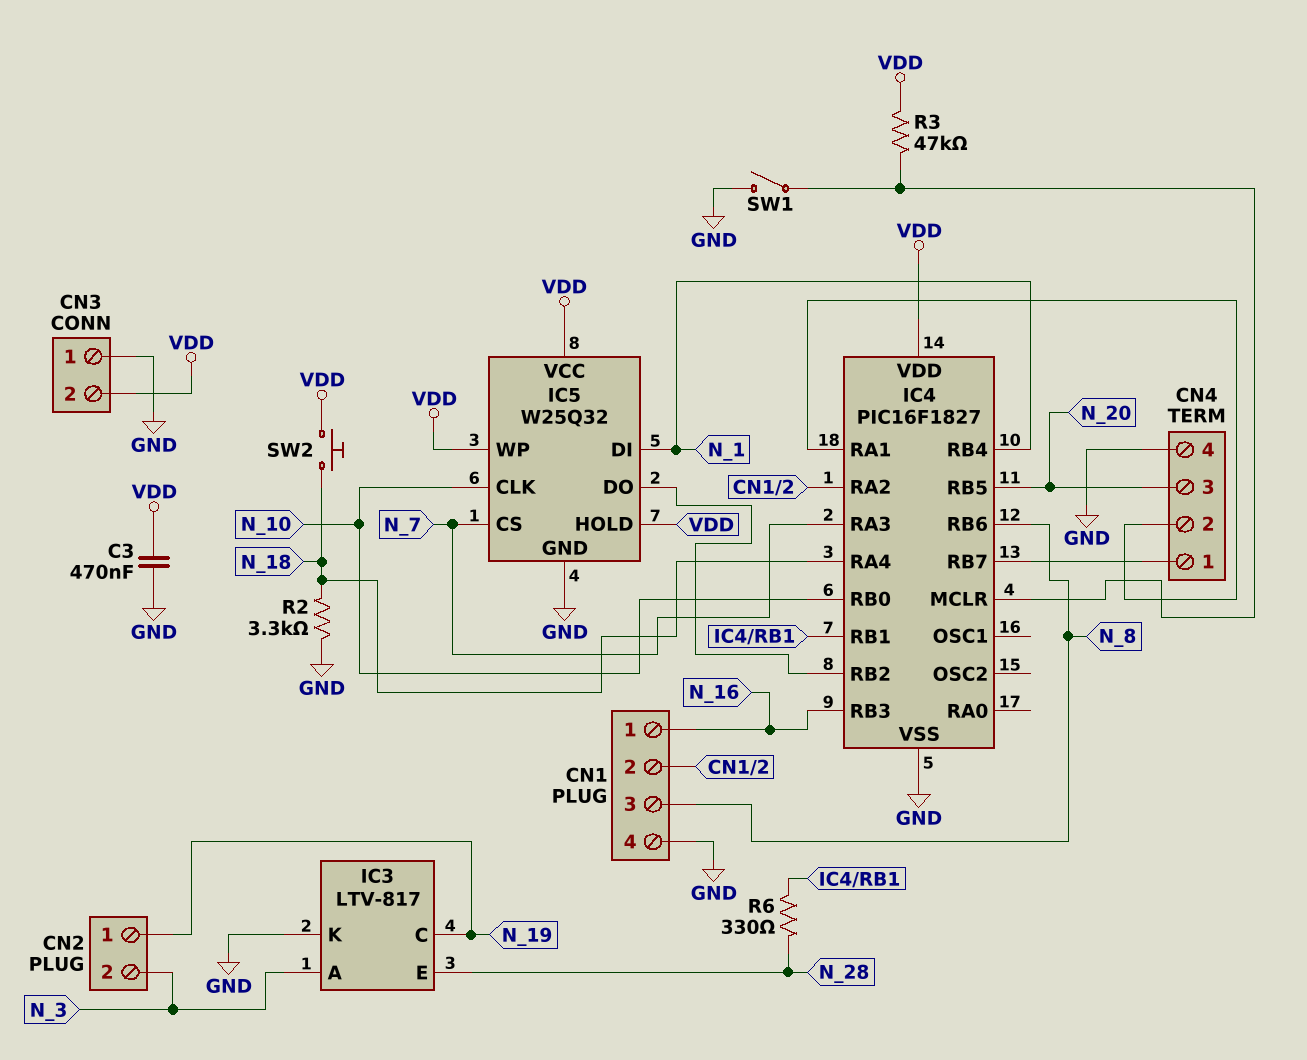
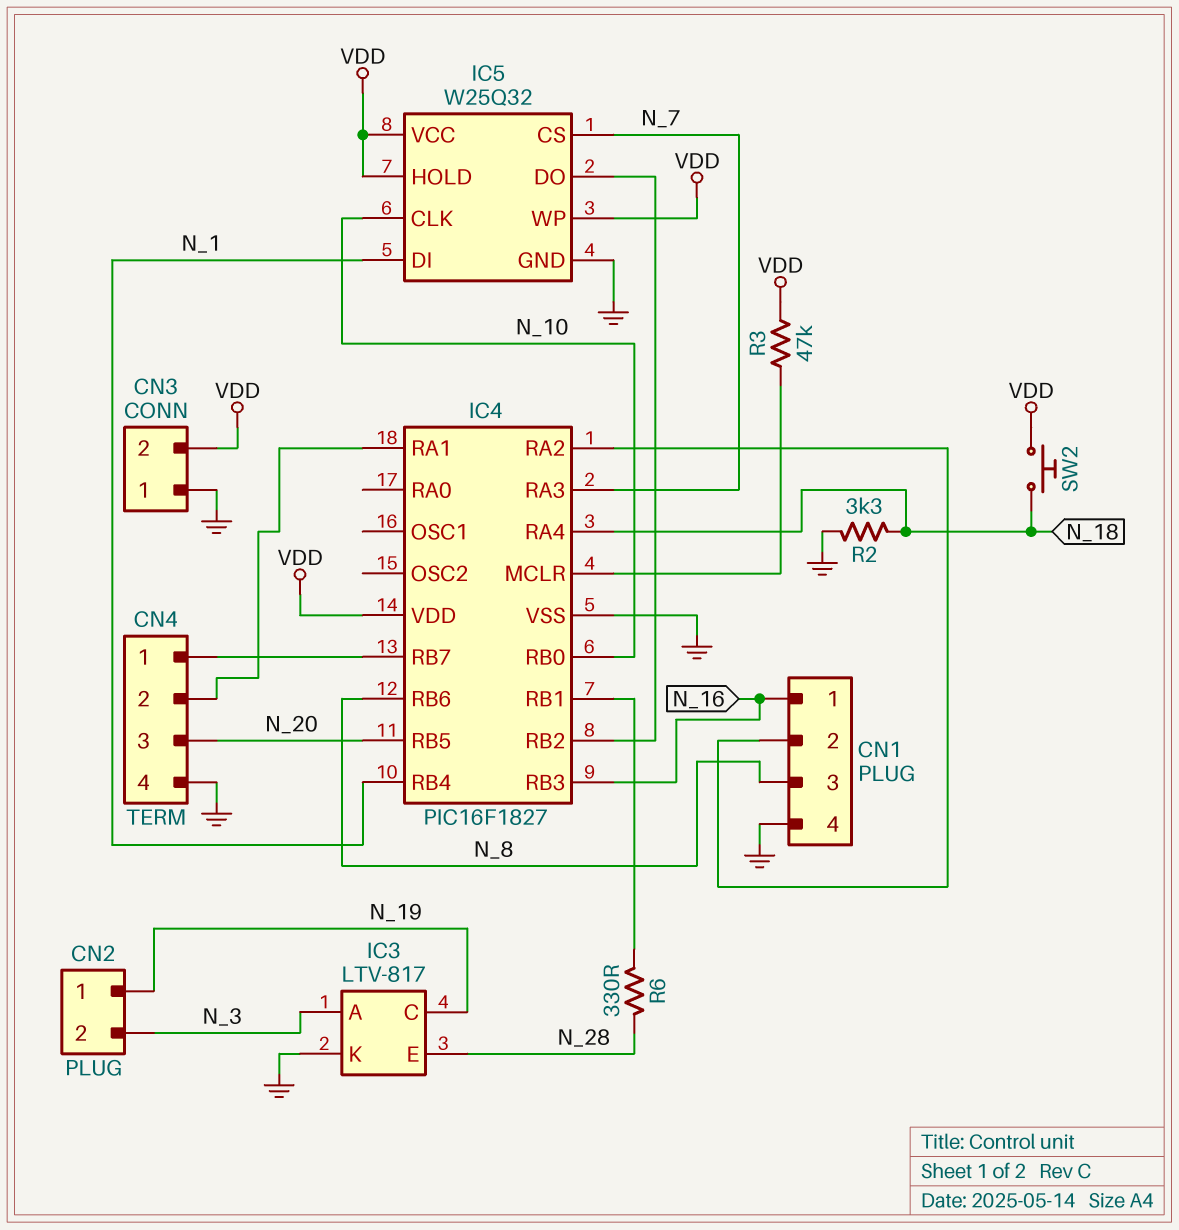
C3: 470nF (GND, VDD) -> none
SW1: switch (GND, IC4/MCLR) -> none

